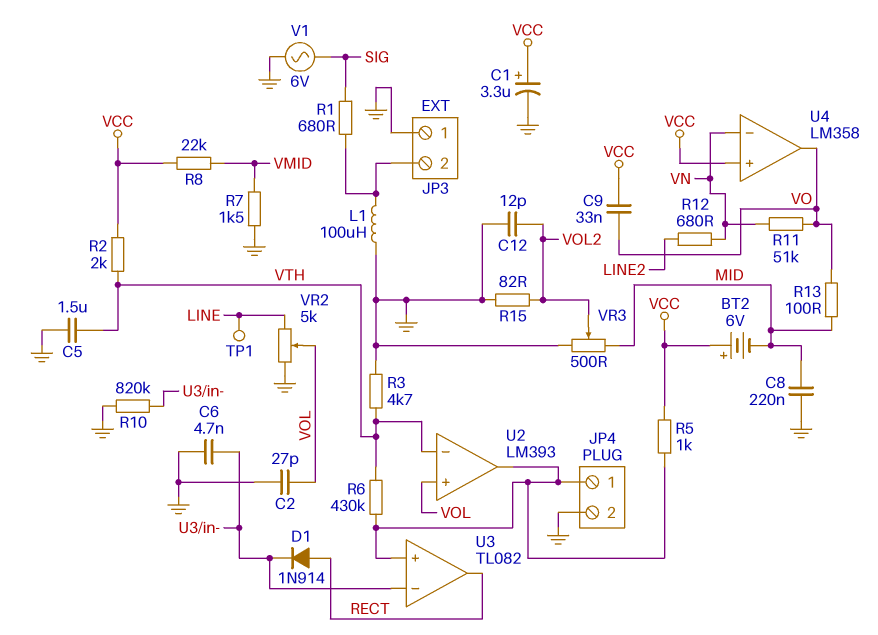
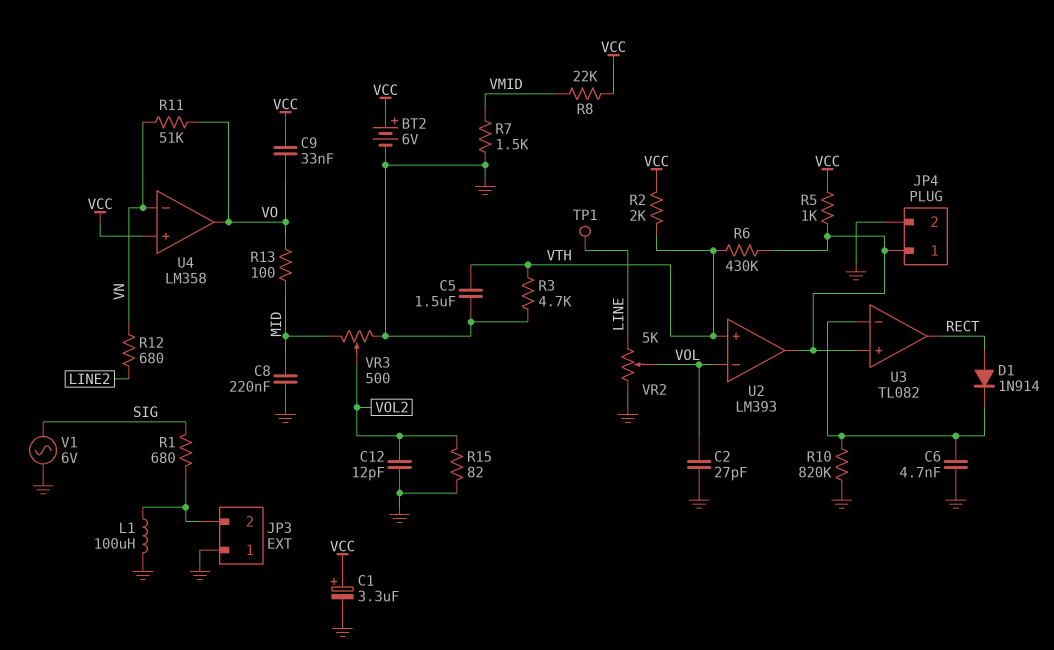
BT2: 6V (plus VCC, minus MID) -> 6V (plus VCC, minus GND)
U2 pin in+: VOL -> VTH
U2 pin in-: VTH -> VOL

